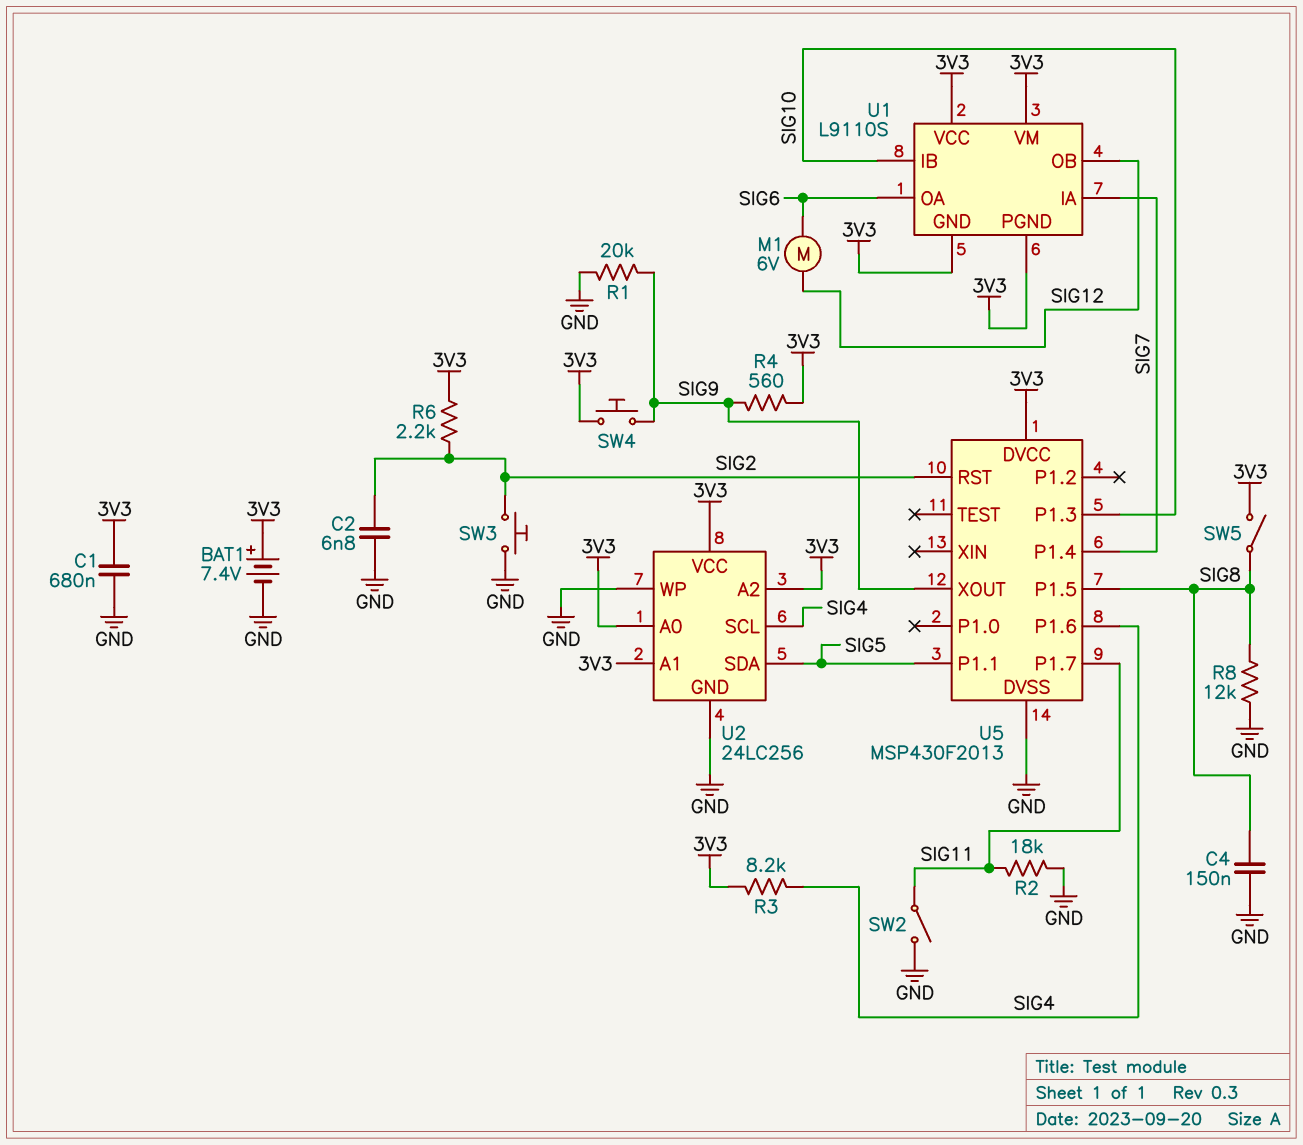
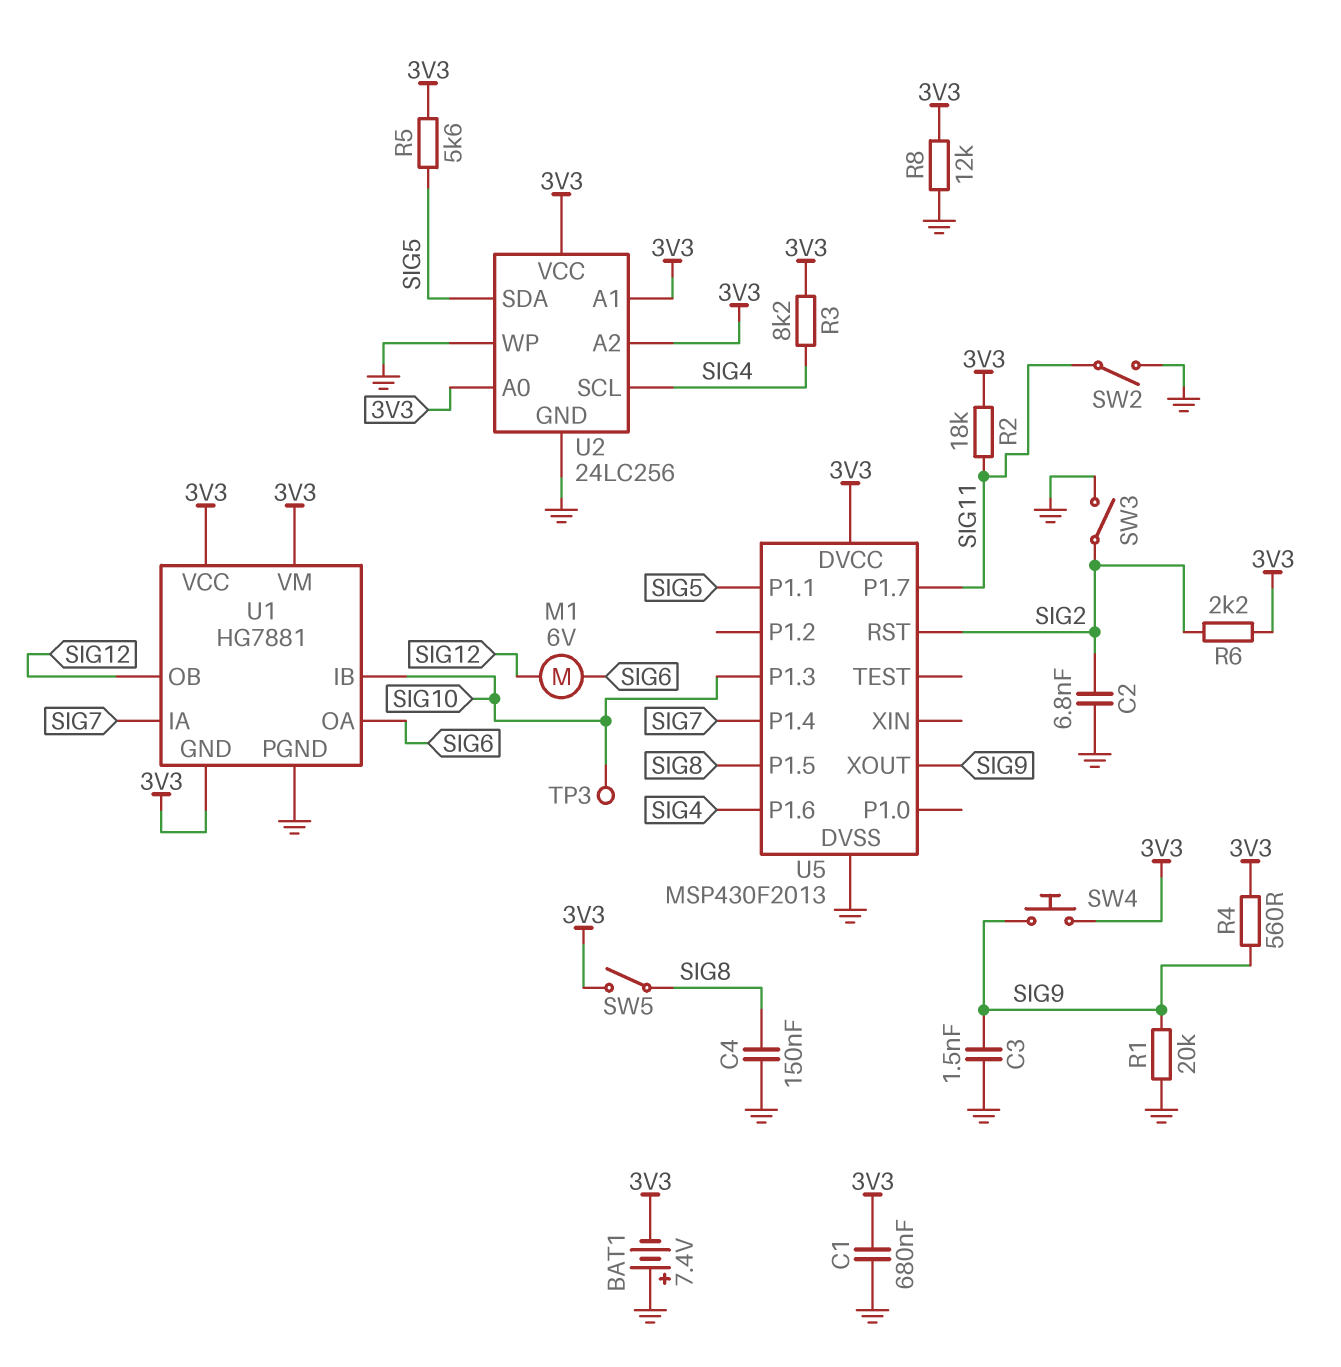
BAT1: 7.4V (plus 3V3, minus GND) -> 7.4V (plus GND, minus 3V3)
C3: none -> 1.5nF (GND, SIG9)
R2: 18k (GND, SIG11) -> 18k (3V3, SIG11)
R5: none -> 5.6k (3V3, SIG5)
R8: 12k (GND, SIG8) -> 12k (3V3, GND)
SW3: button (GND, SIG2) -> switch (GND, SIG2)
TP3: none -> test point (SIG10)
U1: L9110S -> HG7881
U1 pin PGND: 3V3 -> GND

